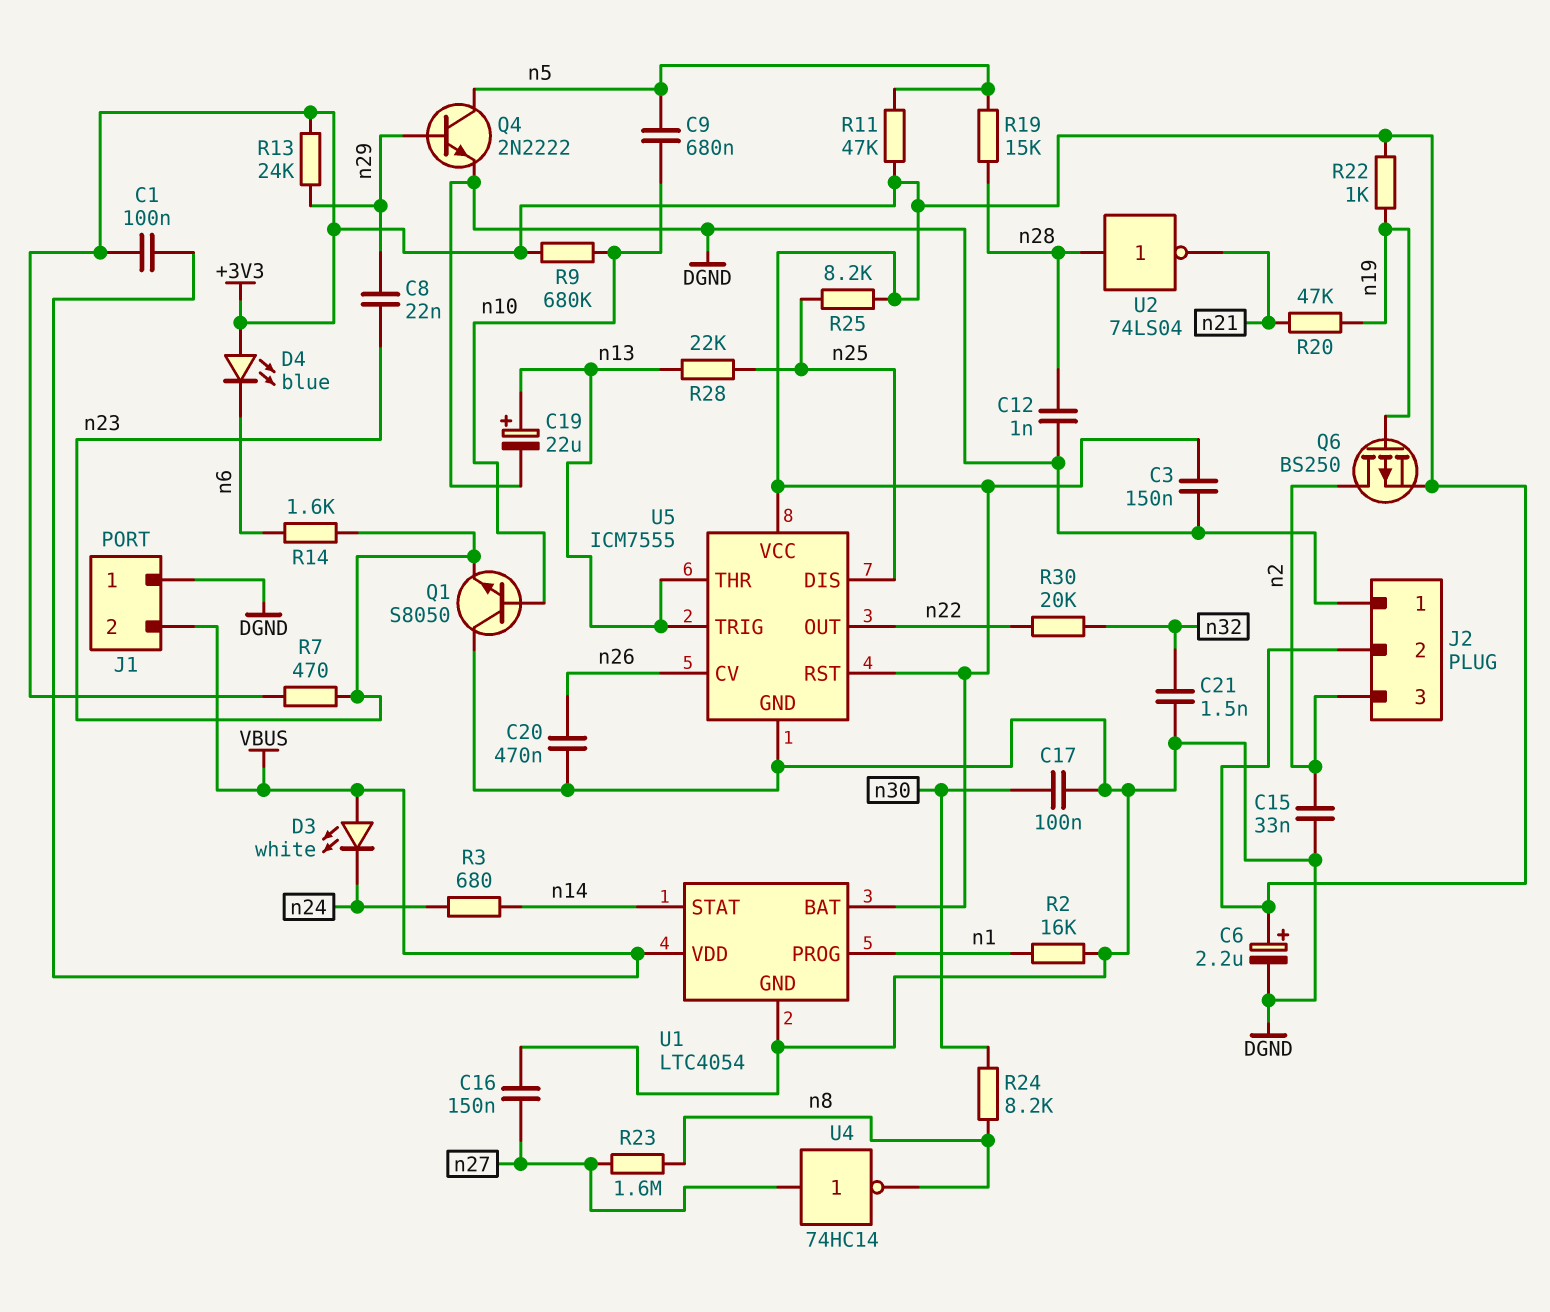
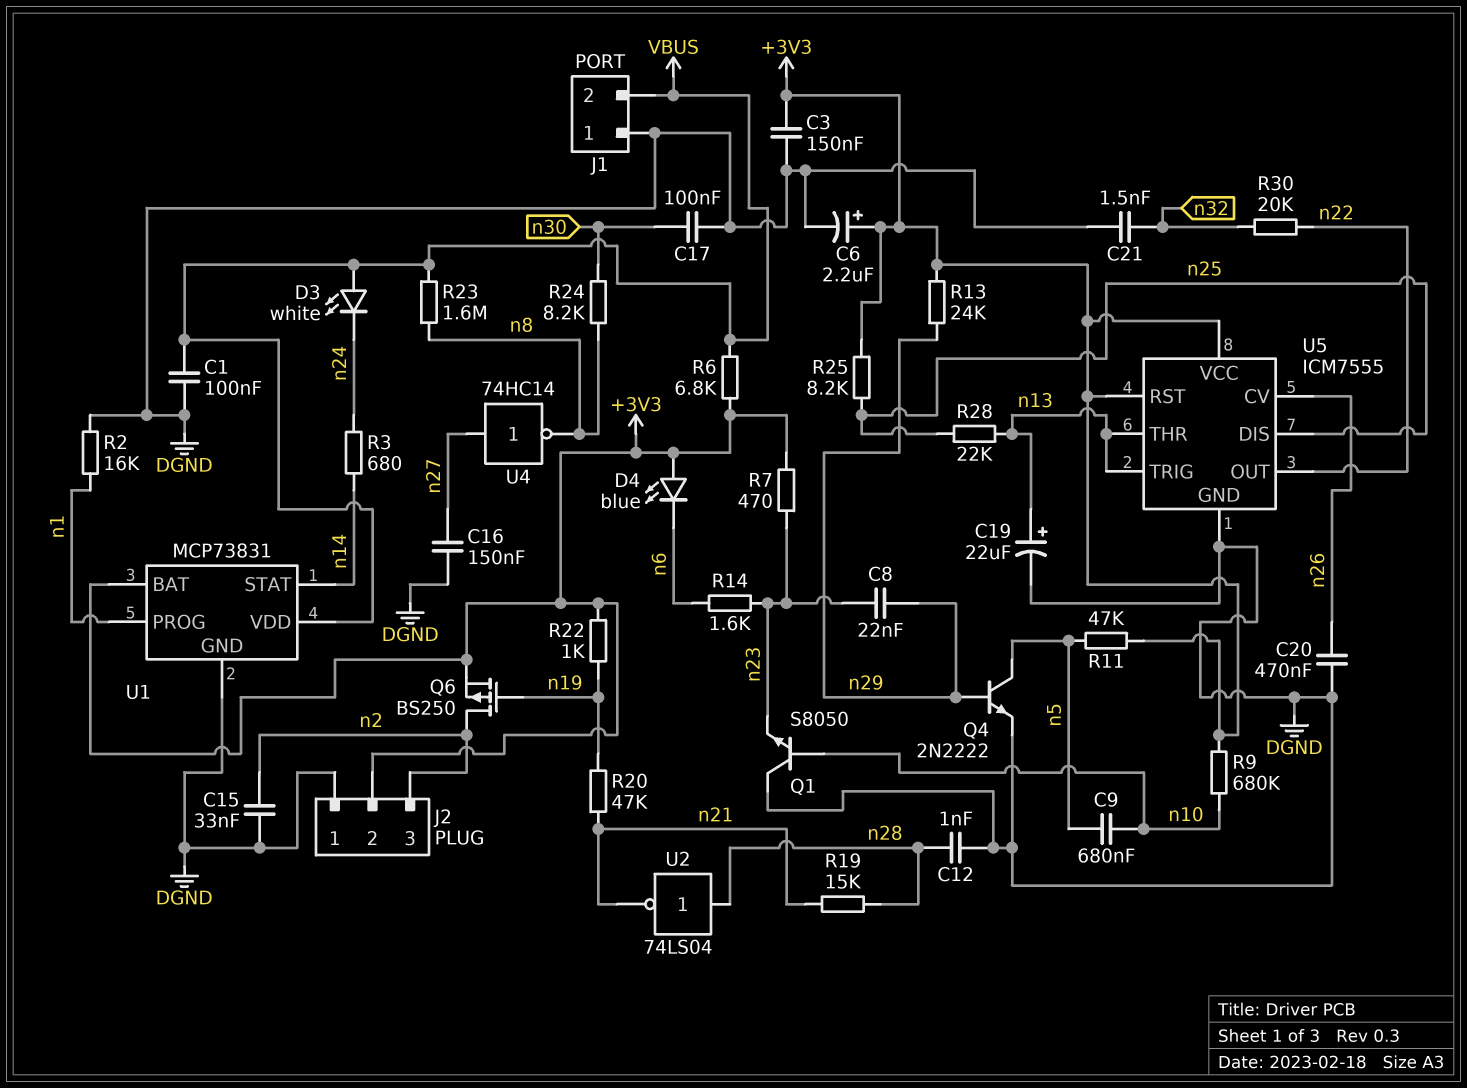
C1: 100nF (+3V3, VBUS) -> 100nF (DGND, VBUS)
R6: none -> 6.8k (+3V3, VBUS)
R19: 15k (n5, n28) -> 15k (n21, n28)
R23: 1.6M (n8, n27) -> 1.6M (VBUS, n8)
U1: LTC4054 -> MCP73831

